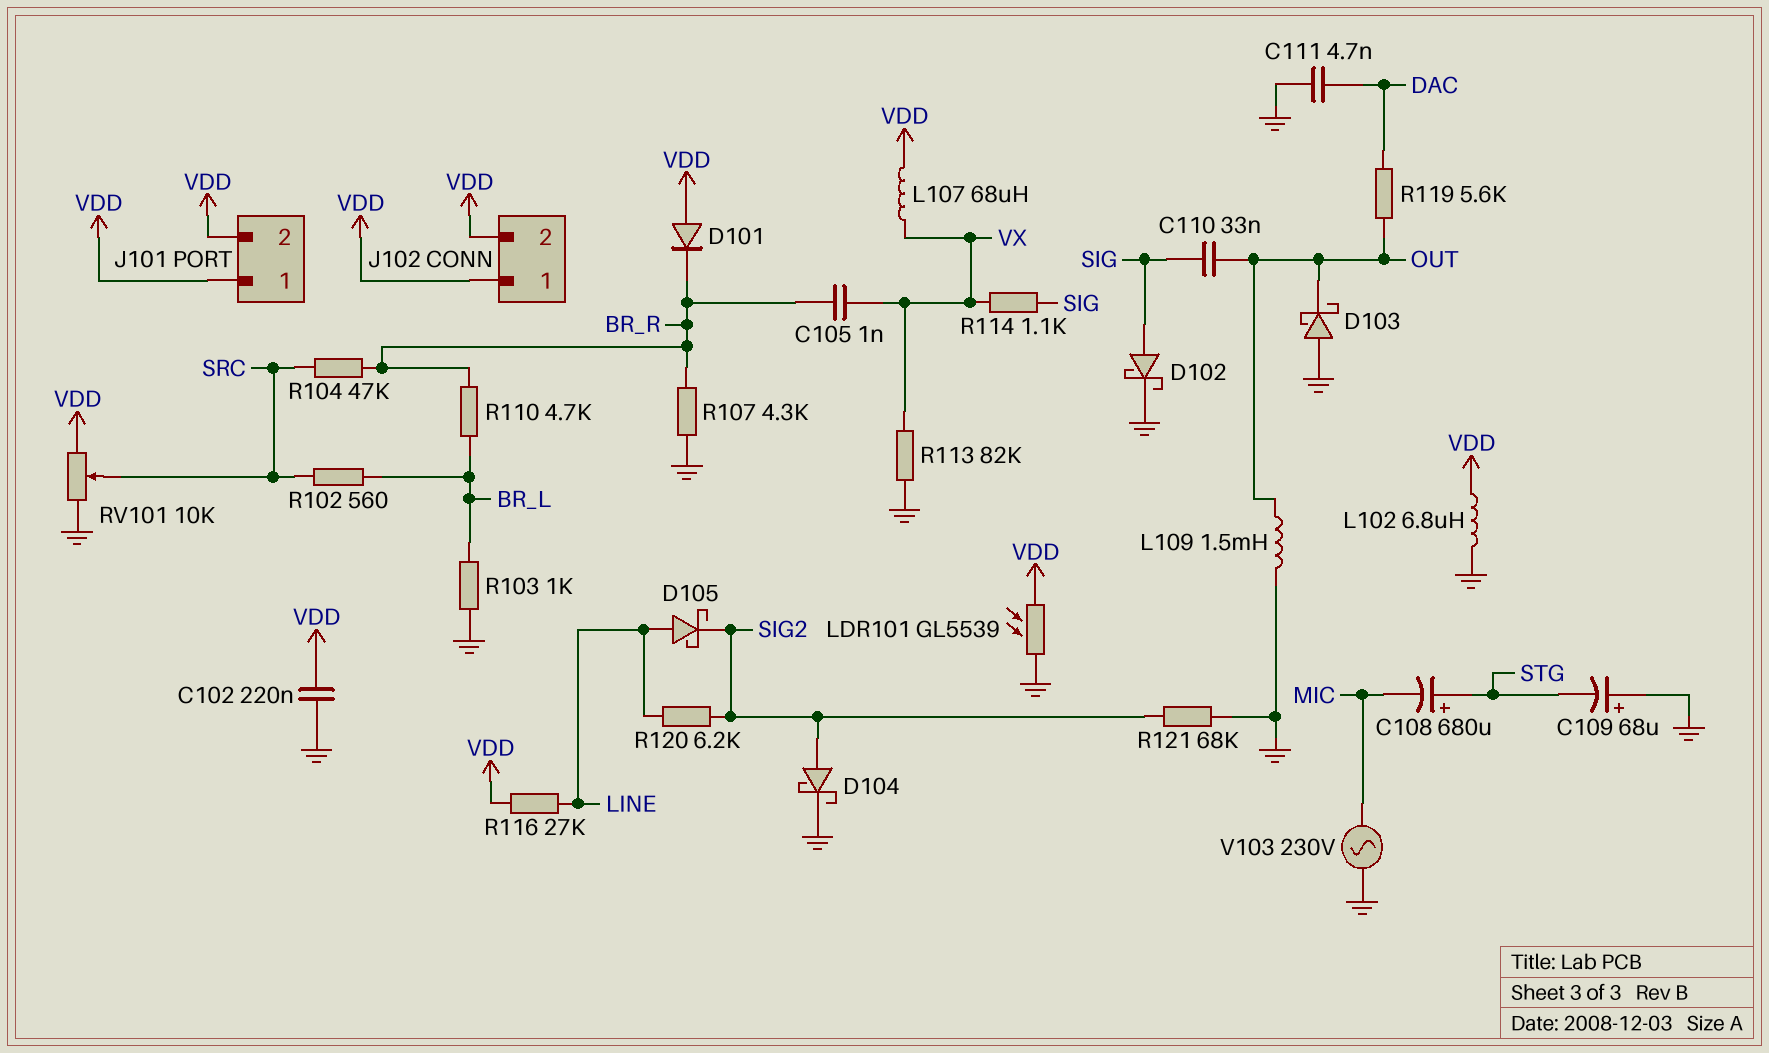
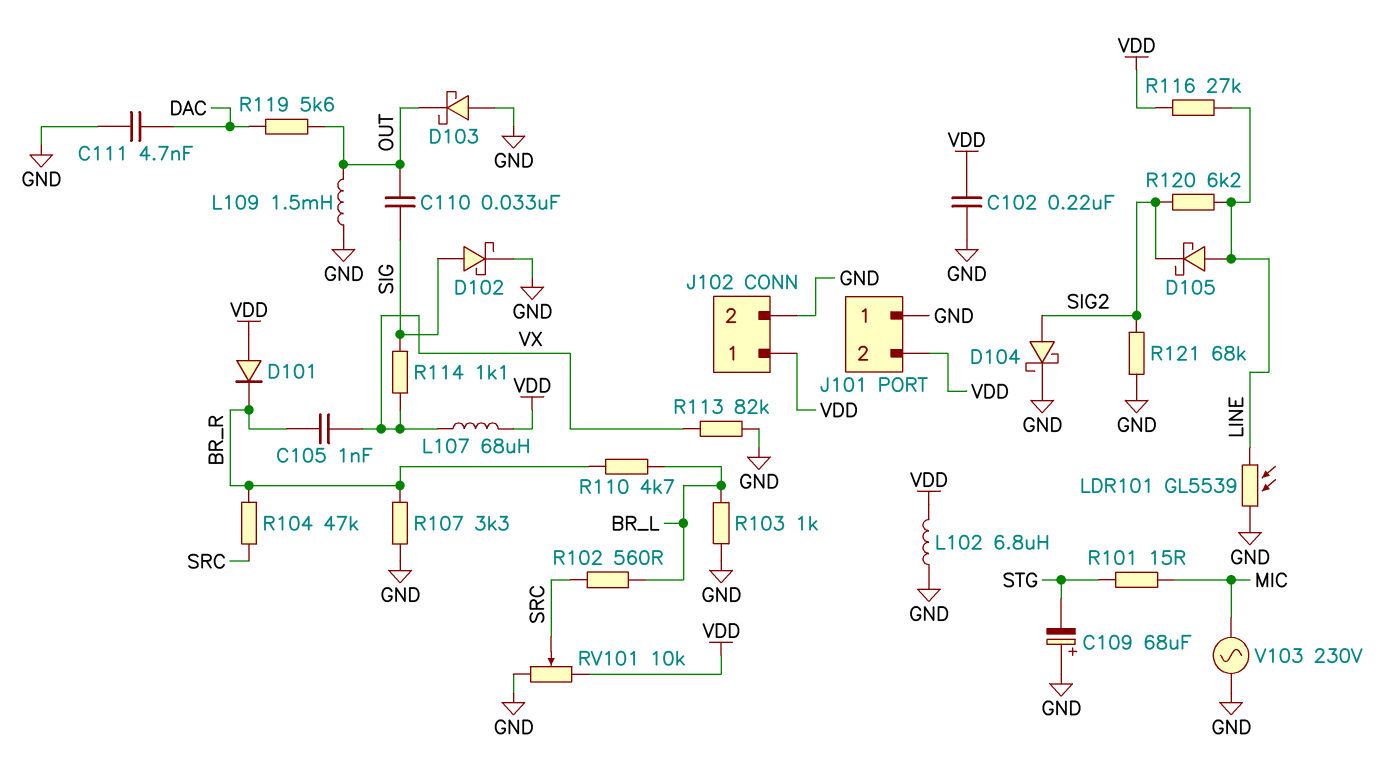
C108: 680uF (plus STG, minus MIC) -> none
J101 pin 1: VDD -> GND
J102 pin 2: VDD -> GND
LDR101: GL5539 (GND, VDD) -> GL5539 (GND, LINE)
R101: none -> 15 (MIC, STG)
R107: 4.3k (BR_R, GND) -> 3.3k (BR_R, GND)

